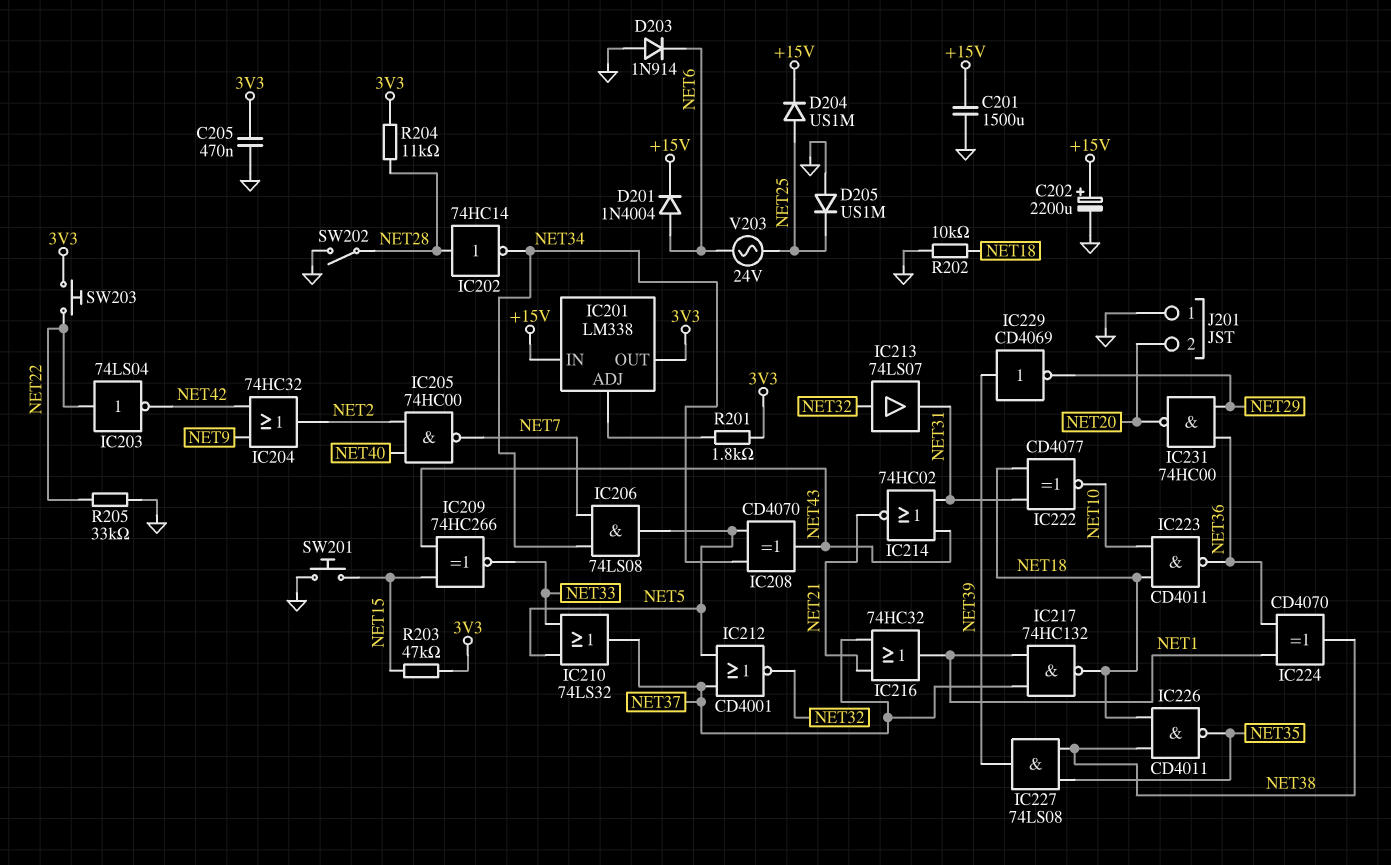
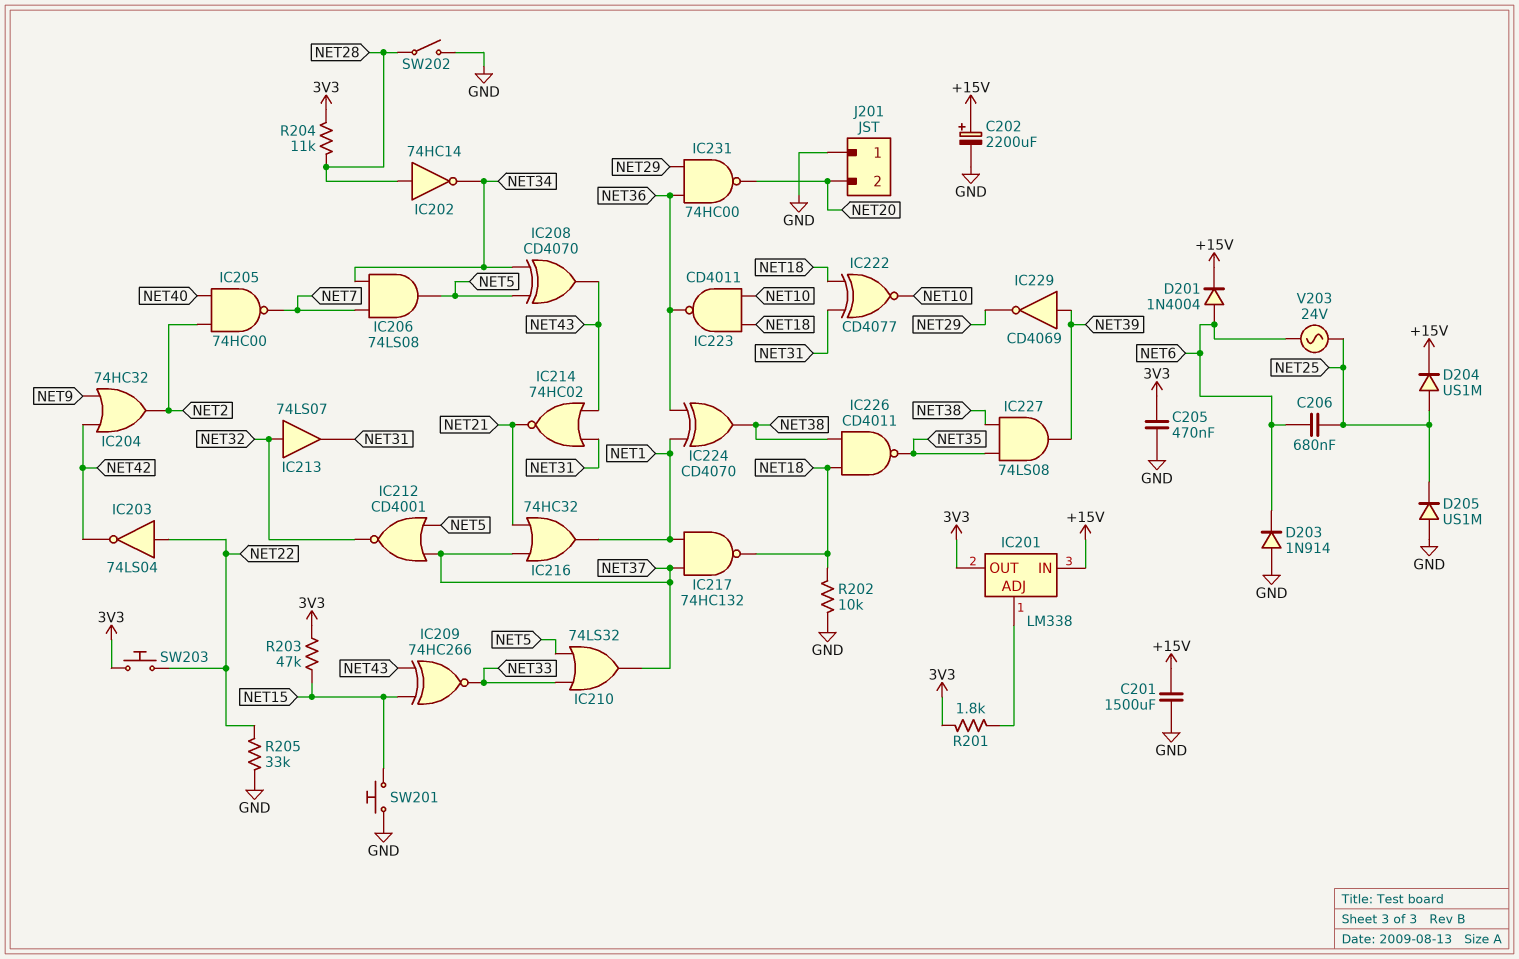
C206: none -> 680nF (NET6, NET25)

